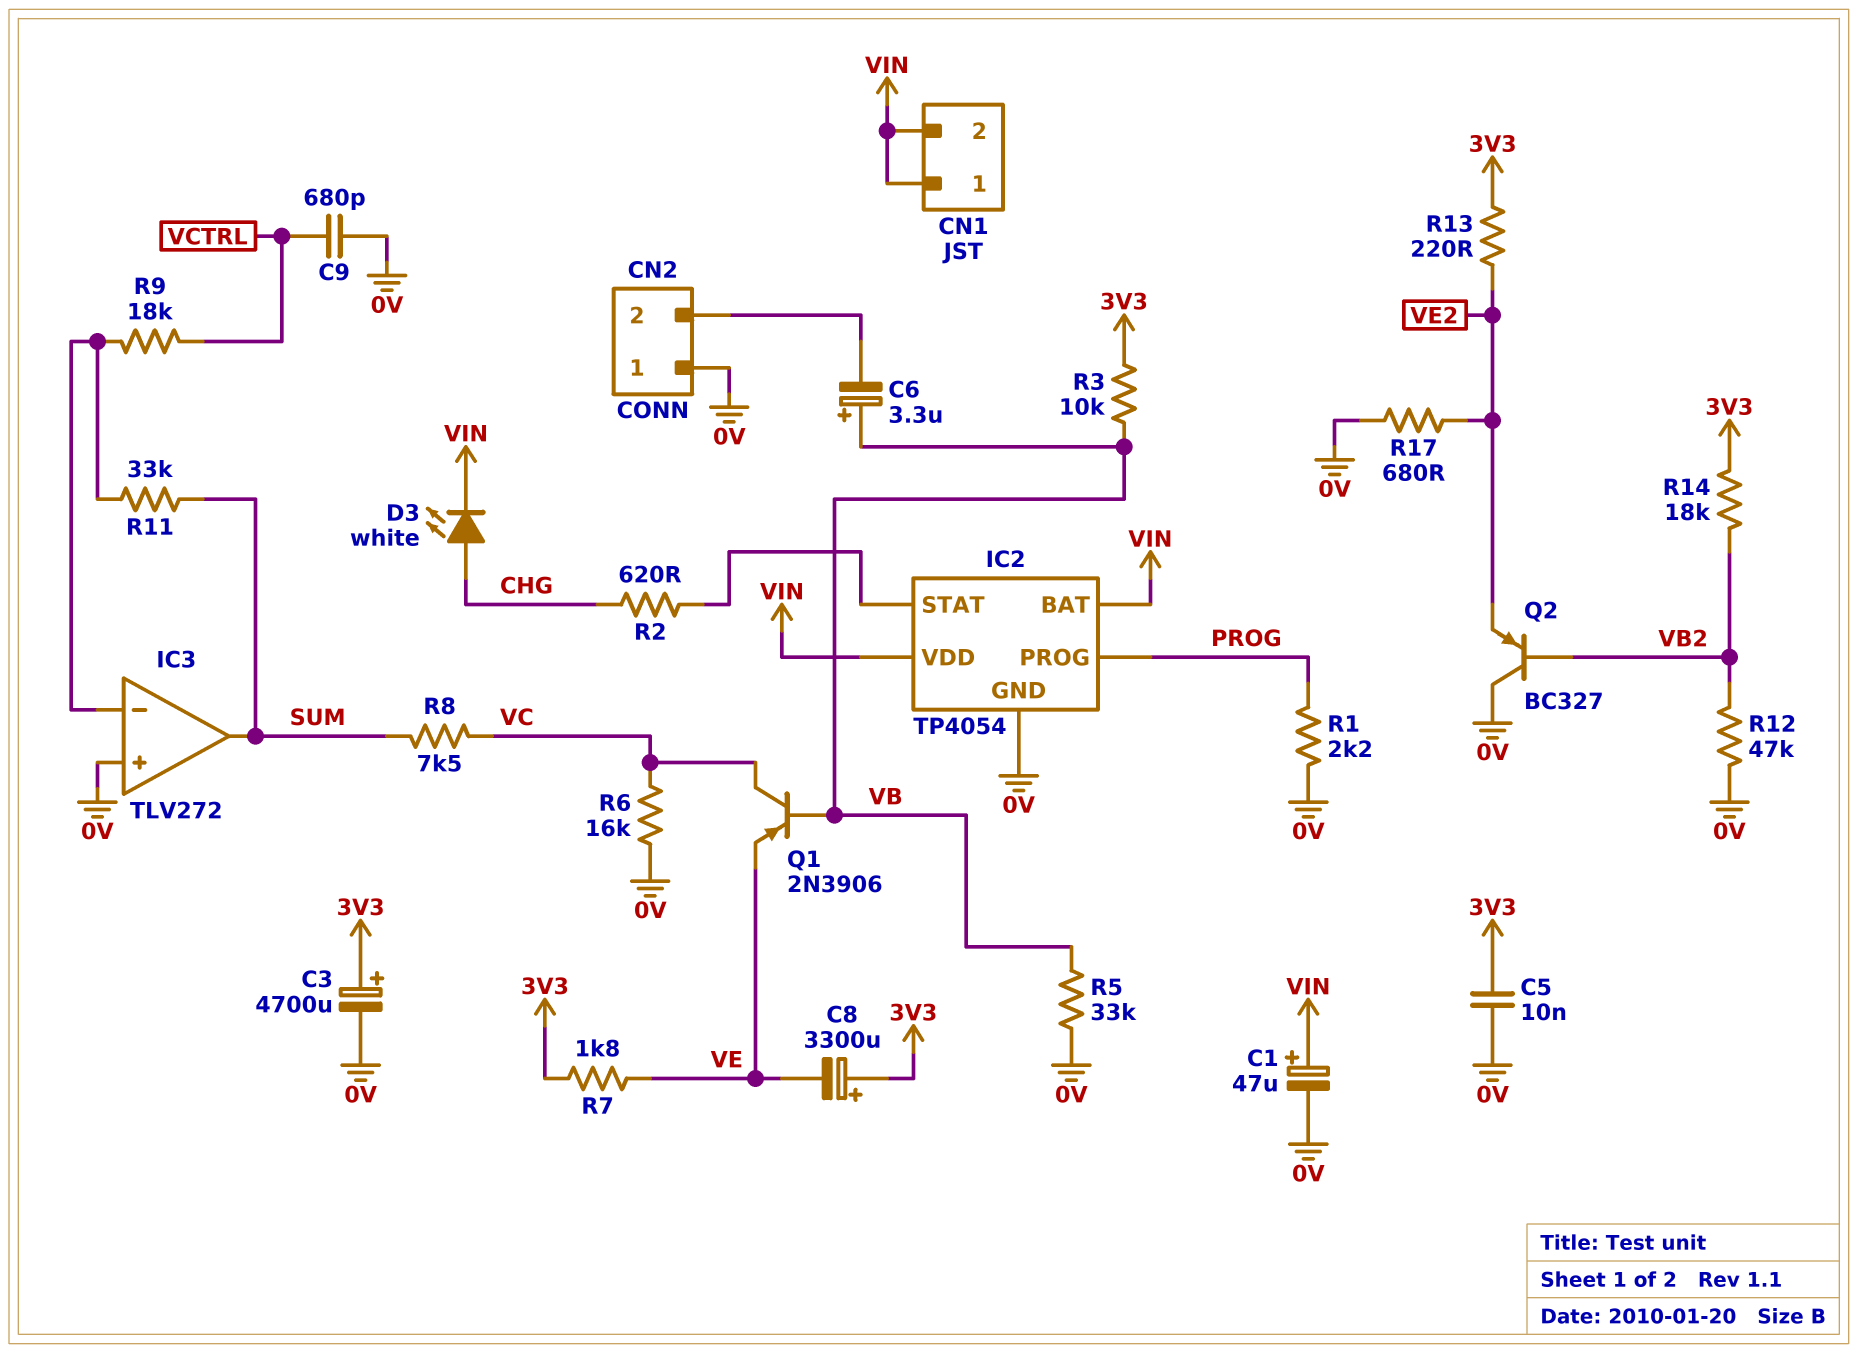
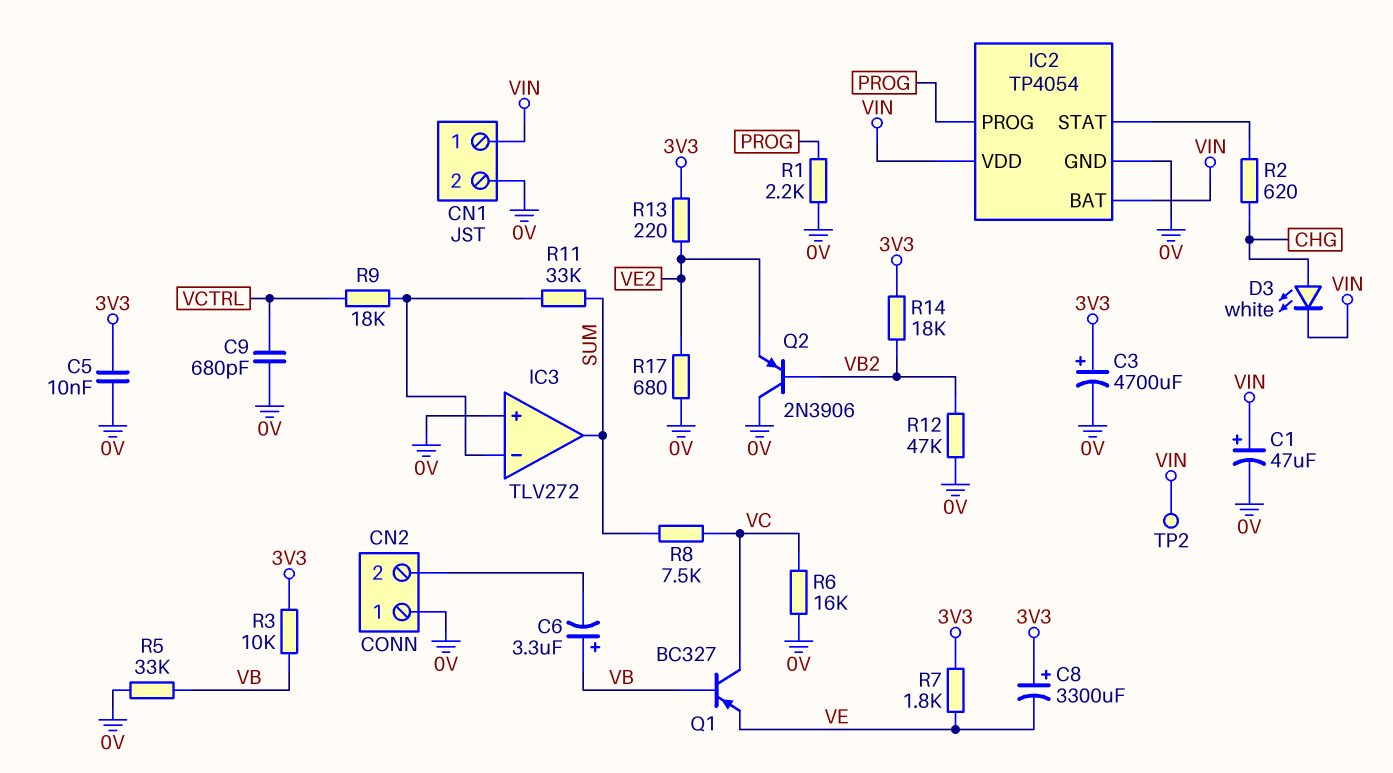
CN1 pin 2: VIN -> 0V
Q1: PNP 2N3906 (B VB, C VC, E VE) -> PNP BC327 (B VB, C VC, E VE)
Q2: PNP BC327 (B VB2, C 0V, E VE2) -> PNP 2N3906 (B VB2, C 0V, E VE2)
TP2: none -> test point (VIN)

